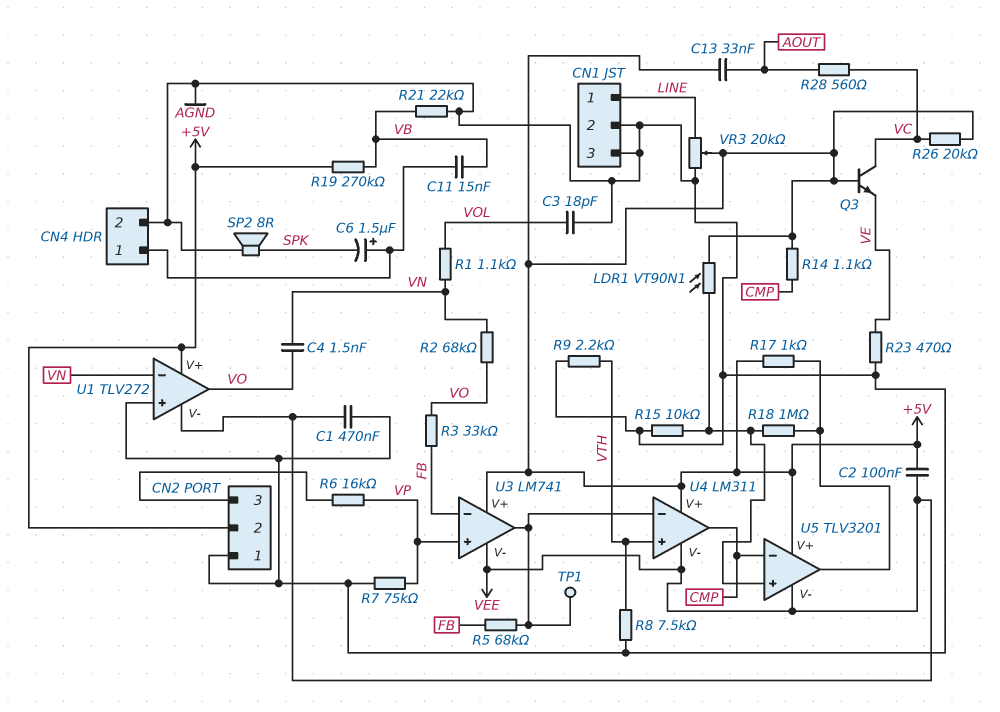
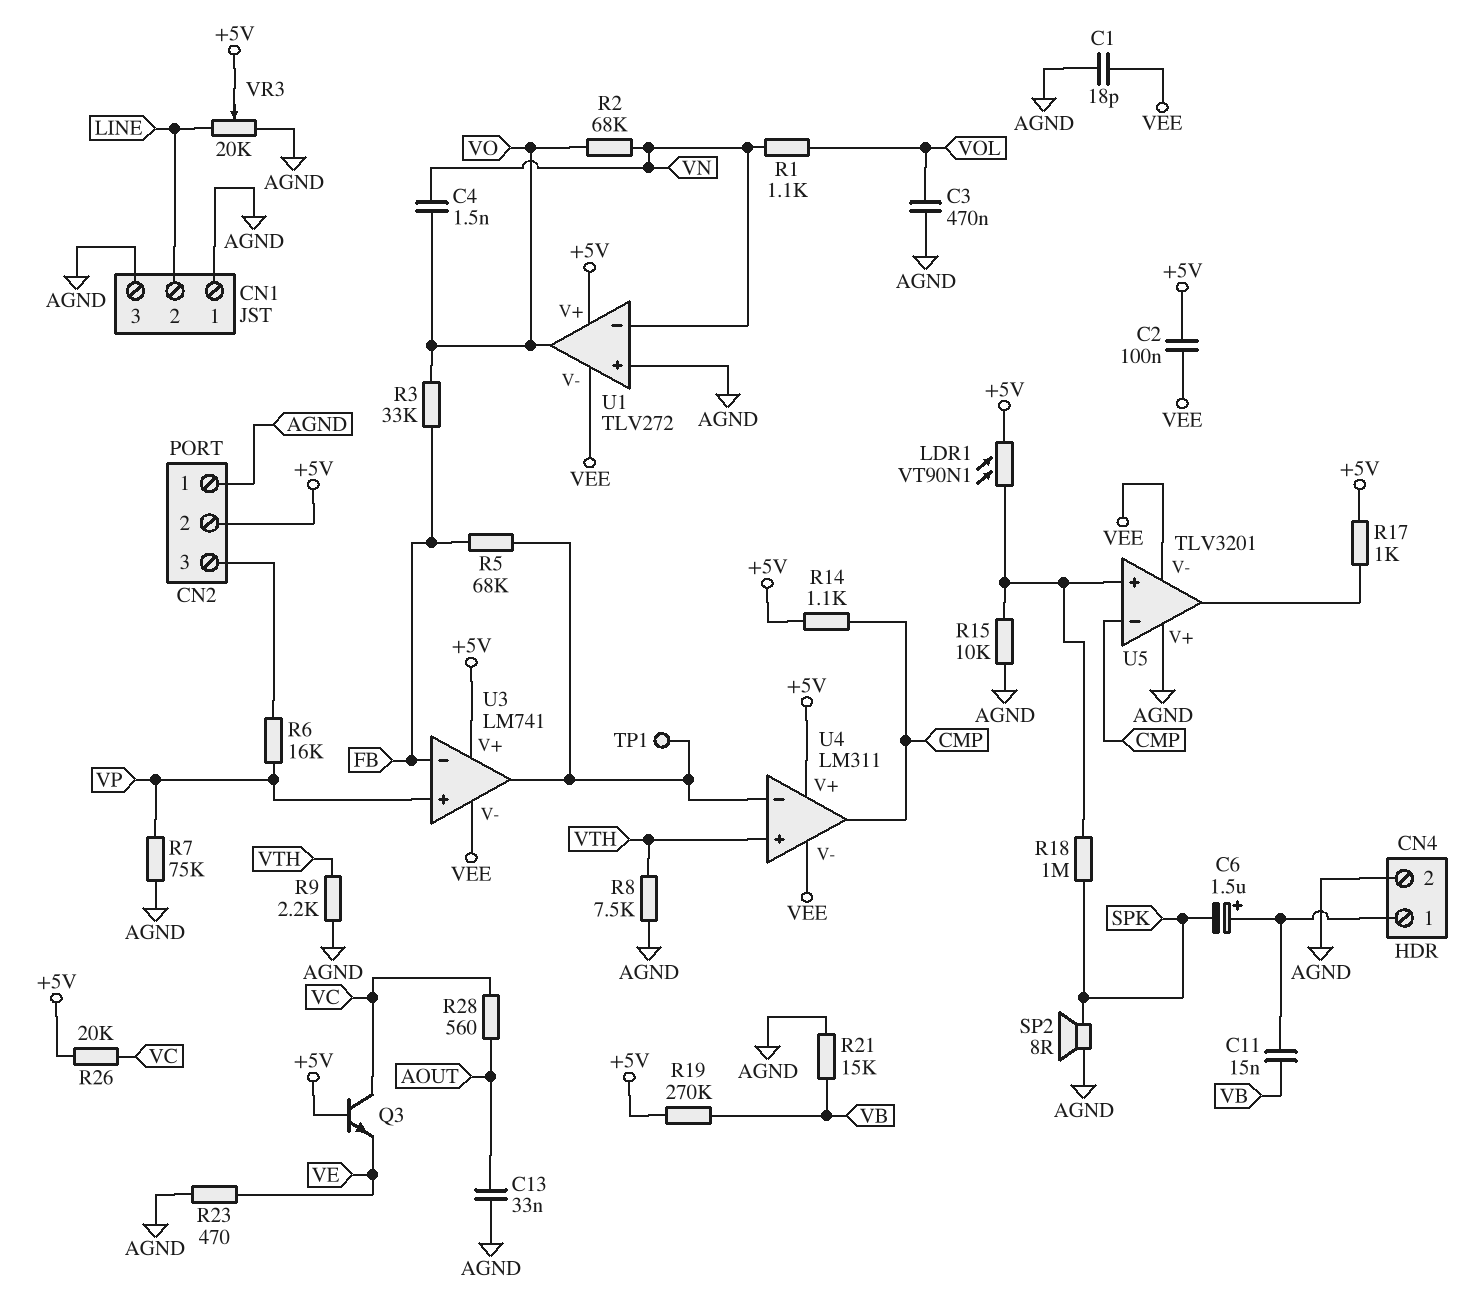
C1: 470nF (AGND, VEE) -> 18pF (AGND, VEE)
C3: 18pF (AGND, VOL) -> 470nF (AGND, VOL)
C13: 33nF (+5V, AOUT) -> 33nF (AGND, AOUT)
CN1 pin 1: LINE -> AGND
CN1 pin 2: AGND -> LINE
R18: 1M (U5/in+, U5/out) -> 1M (SPK, U5/in+)
R21: 22k (AGND, VB) -> 15k (AGND, VB)
U5 pin V+: +5V -> AGND

